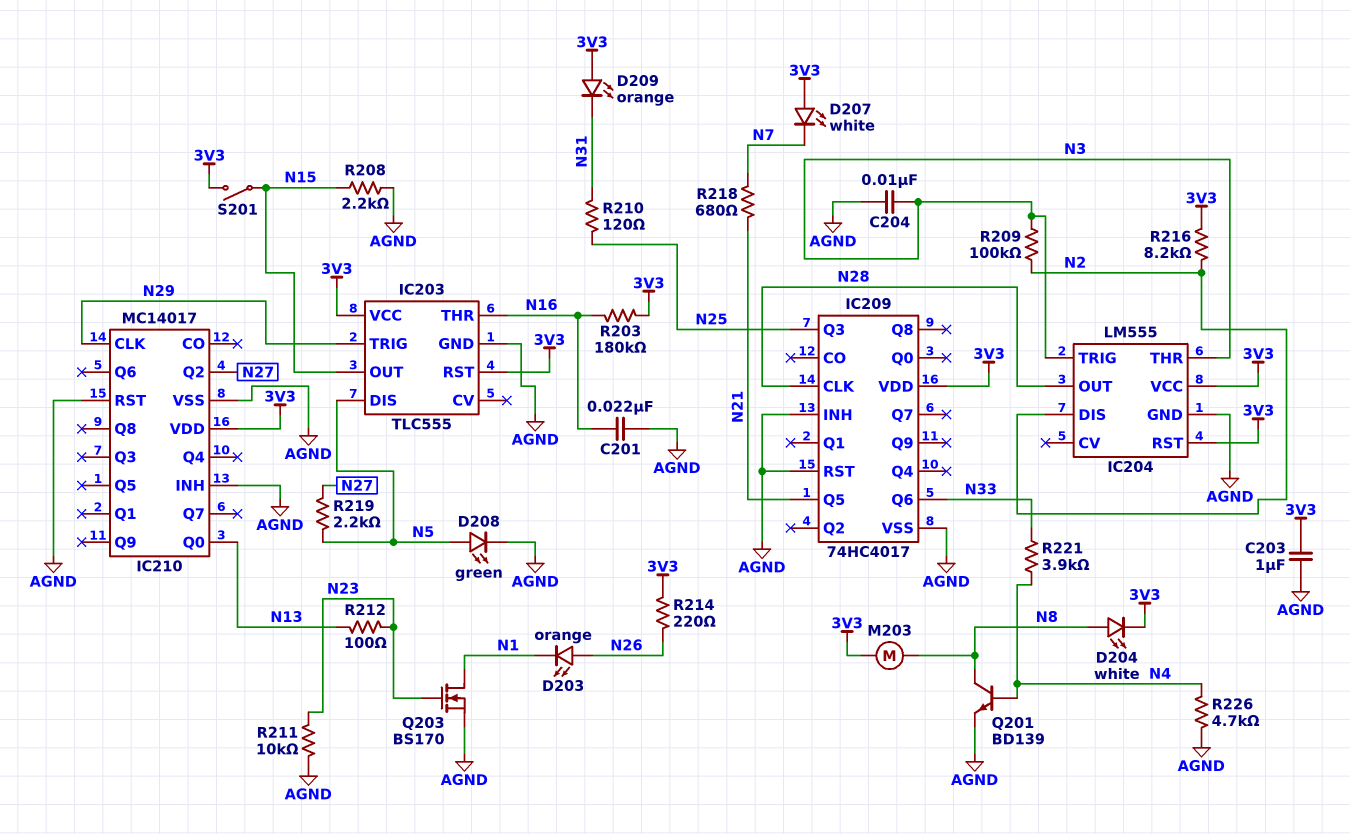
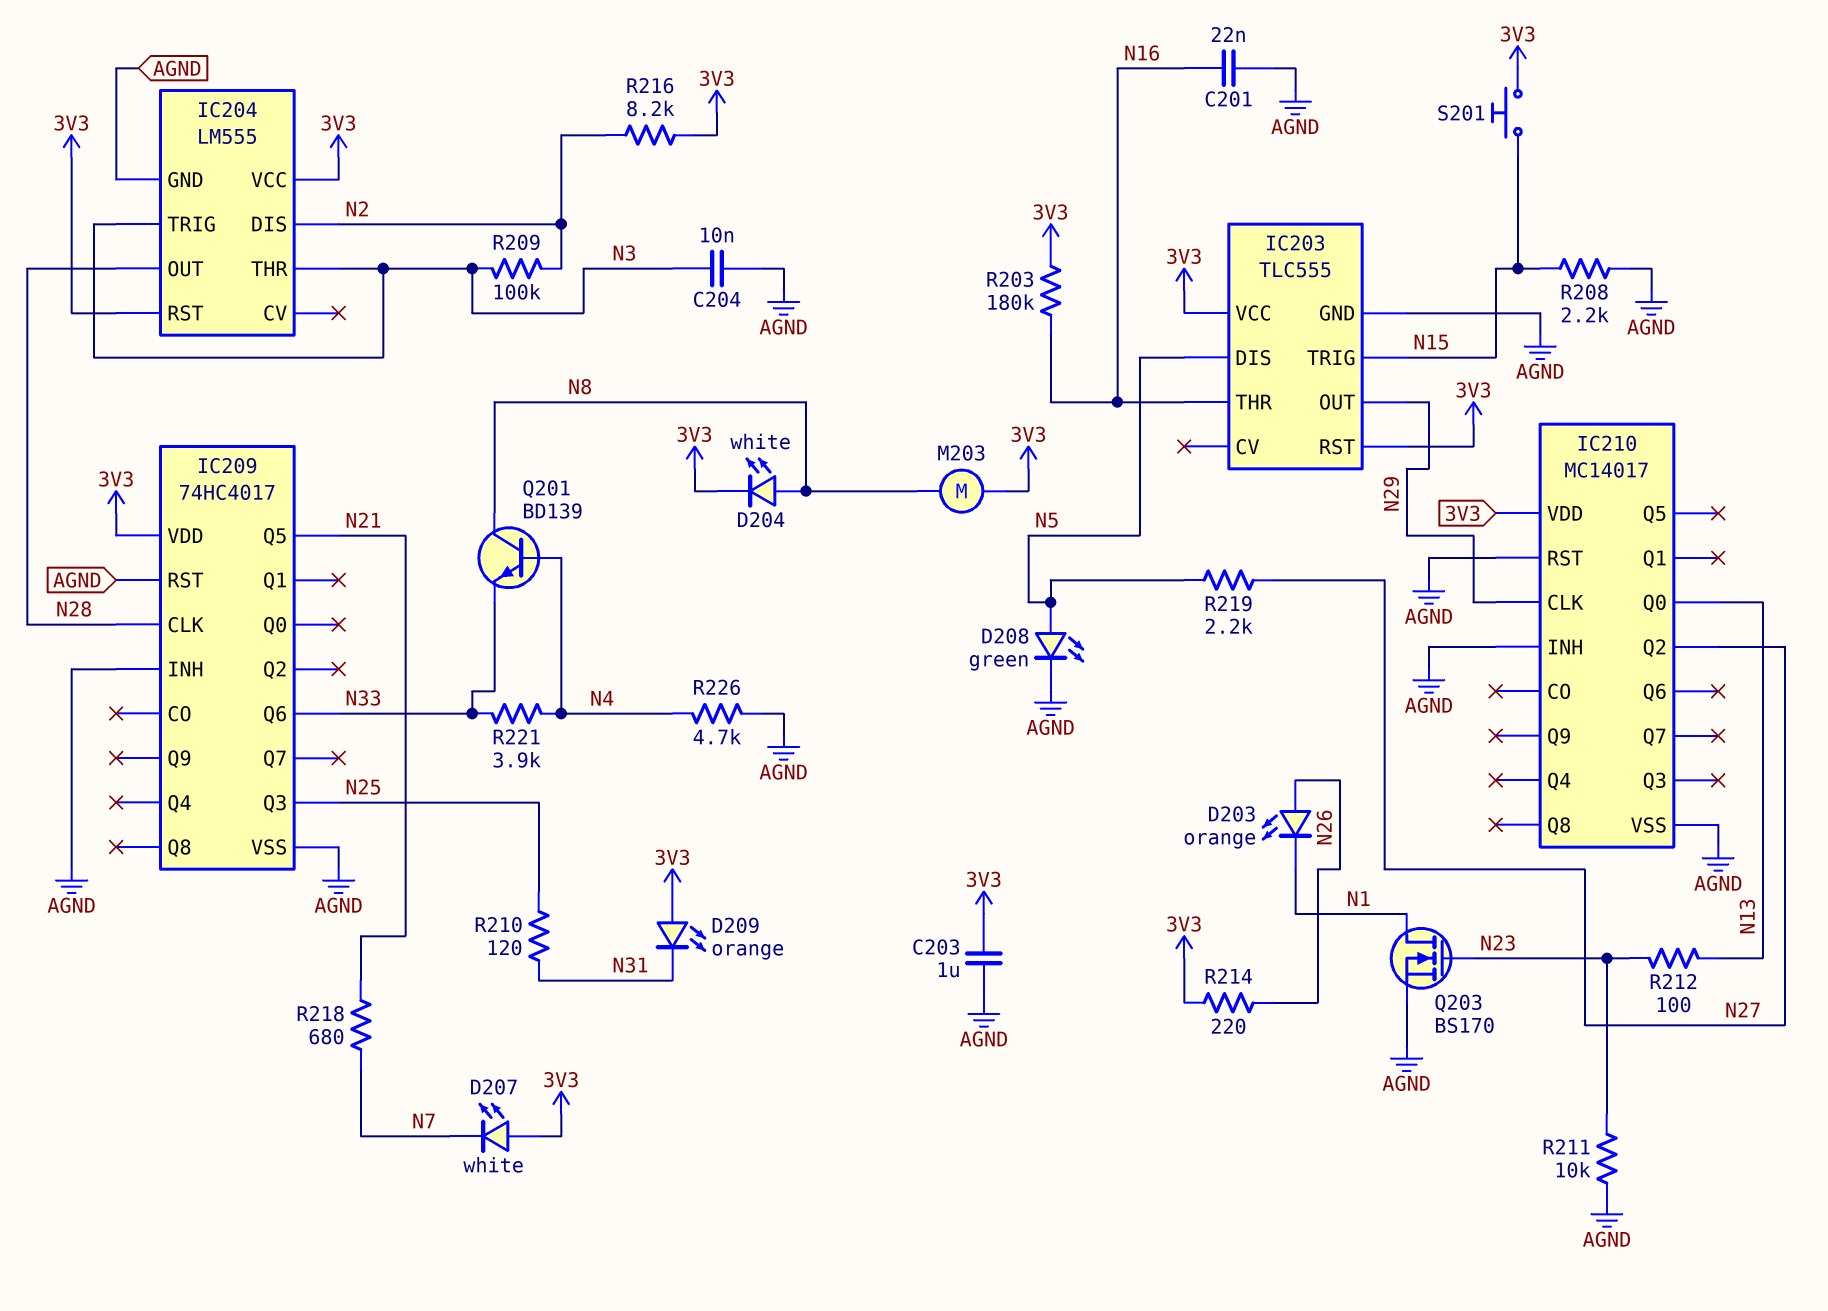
IC203 pin OUT: N15 -> N29
IC203 pin TRIG: N29 -> N15
Q201: NPN BD139 (B N4, C N8, E AGND) -> NPN BD139 (B N4, C N8, E N33)
S201: switch (3V3, N15) -> button (3V3, N15)

